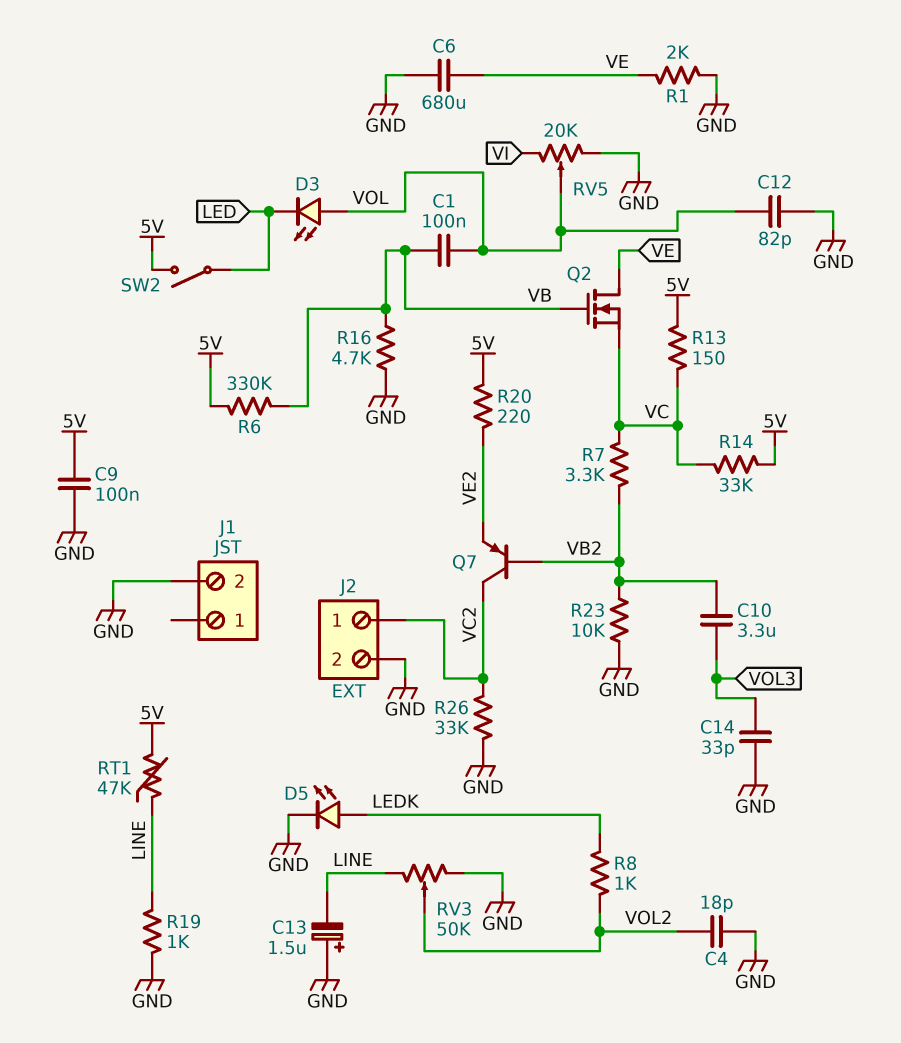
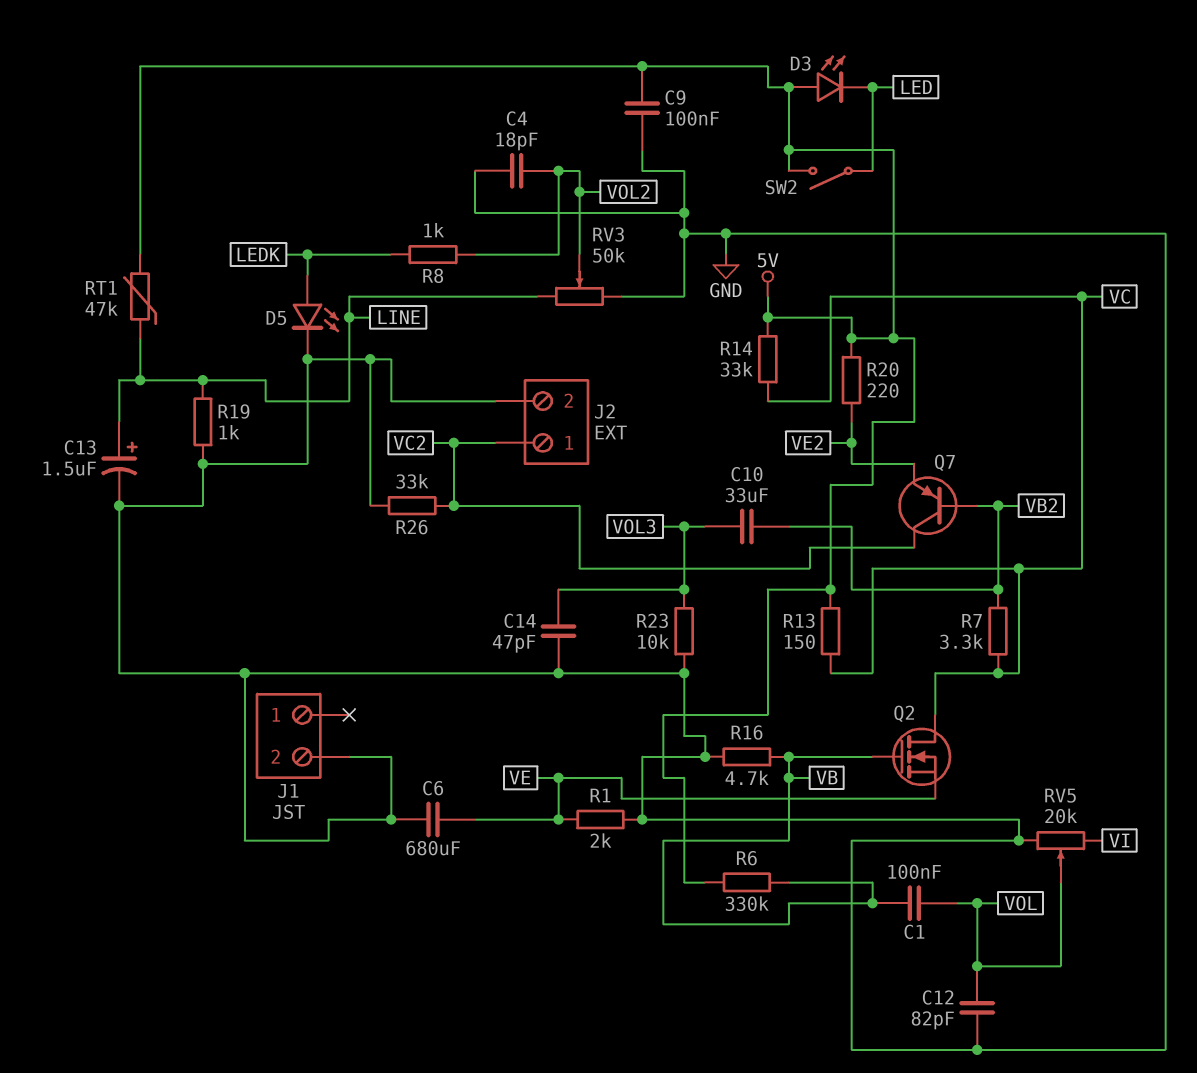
C10: 3.3uF (VB2, VOL3) -> 33uF (VB2, VOL3)
C13: 1.5uF (plus GND, minus LINE) -> 1.5uF (plus LINE, minus GND)
C14: 33pF (GND, VOL3) -> 47pF (GND, VOL3)
D3: LED (A VOL, K LED) -> LED (A 5V, K LED)
Q2: NMOS (G VB, D VE, S VC) -> NMOS (G VB, D VC, S VE)
R23: 10k (GND, VB2) -> 10k (GND, VOL3)

